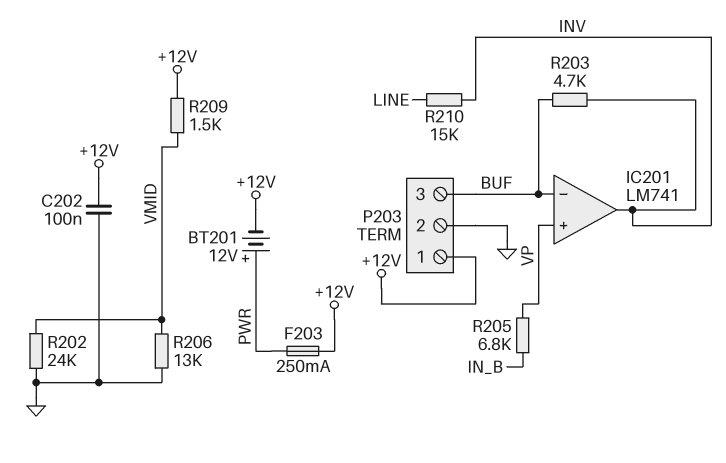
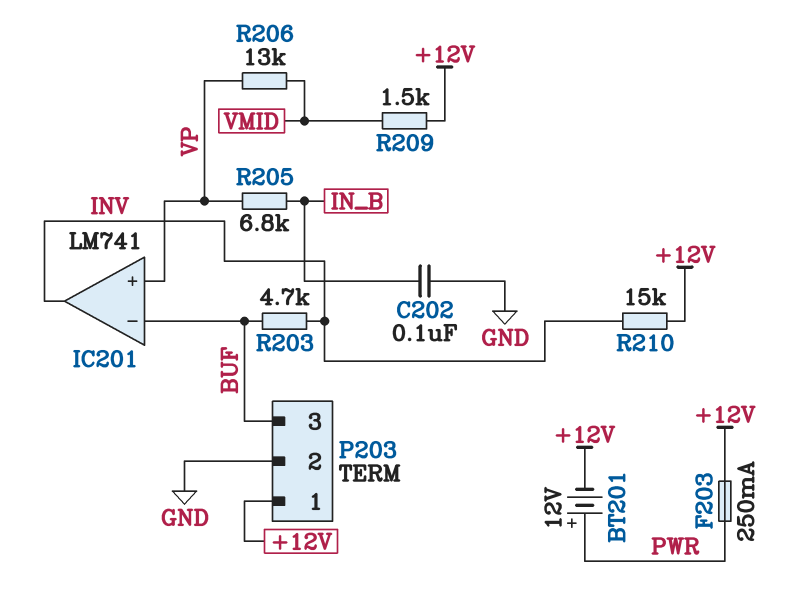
C202: 100nF (+12V, GND) -> 100nF (GND, IN_B)
R202: 24k (GND, VMID) -> none
R206: 13k (GND, VMID) -> 13k (VMID, VP)
R210: 15k (INV, LINE) -> 15k (+12V, INV)

